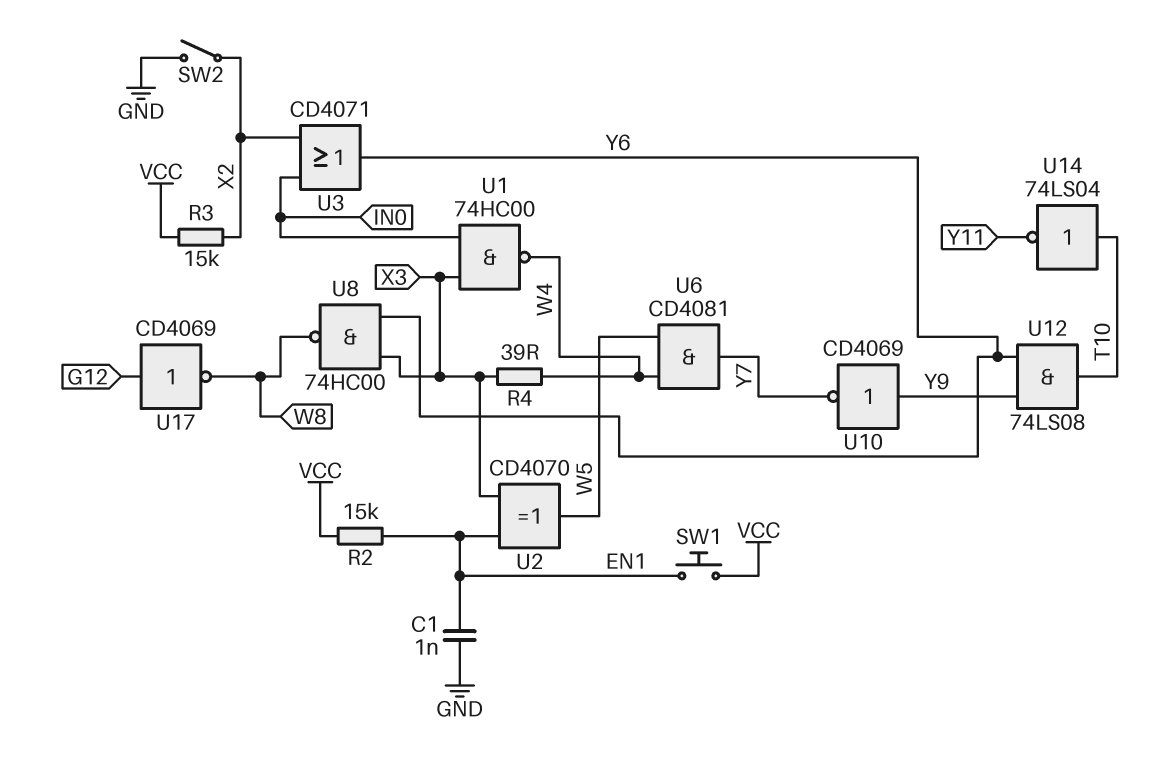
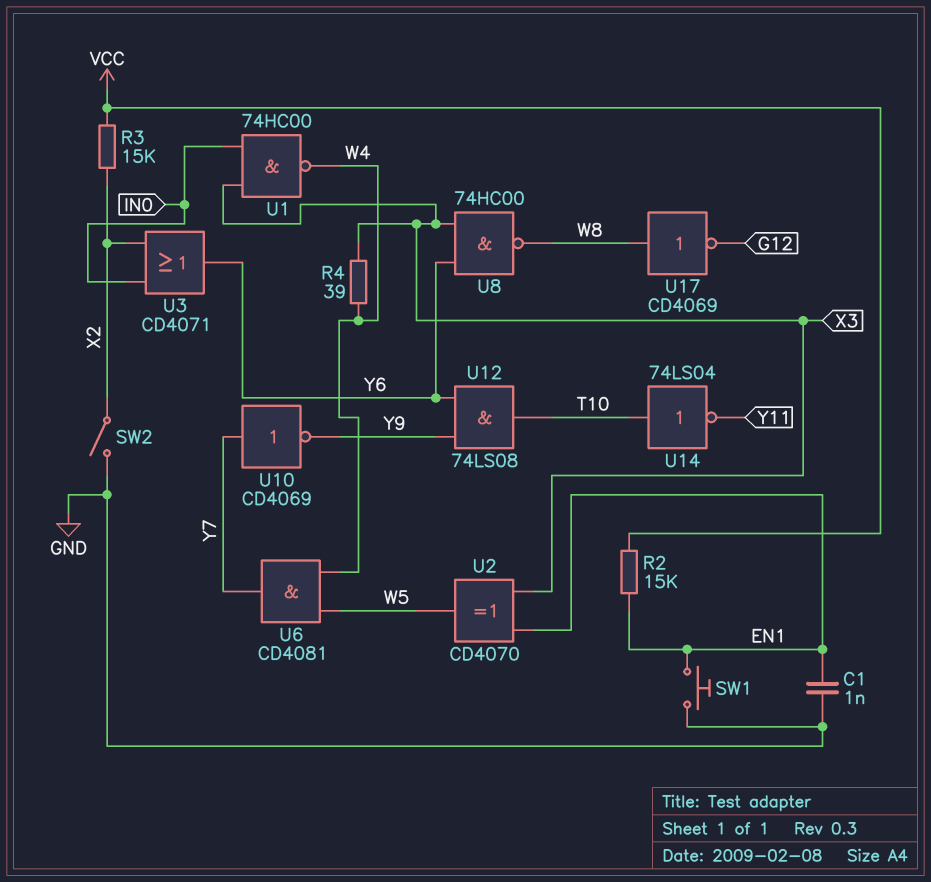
SW1: button (EN1, VCC) -> button (EN1, GND)
U10: NOT CD4069 (in Y9, out Y7) -> NOT CD4069 (in Y7, out Y9)
U17: NOT CD4069 (in G12, out W8) -> NOT CD4069 (in W8, out G12)

